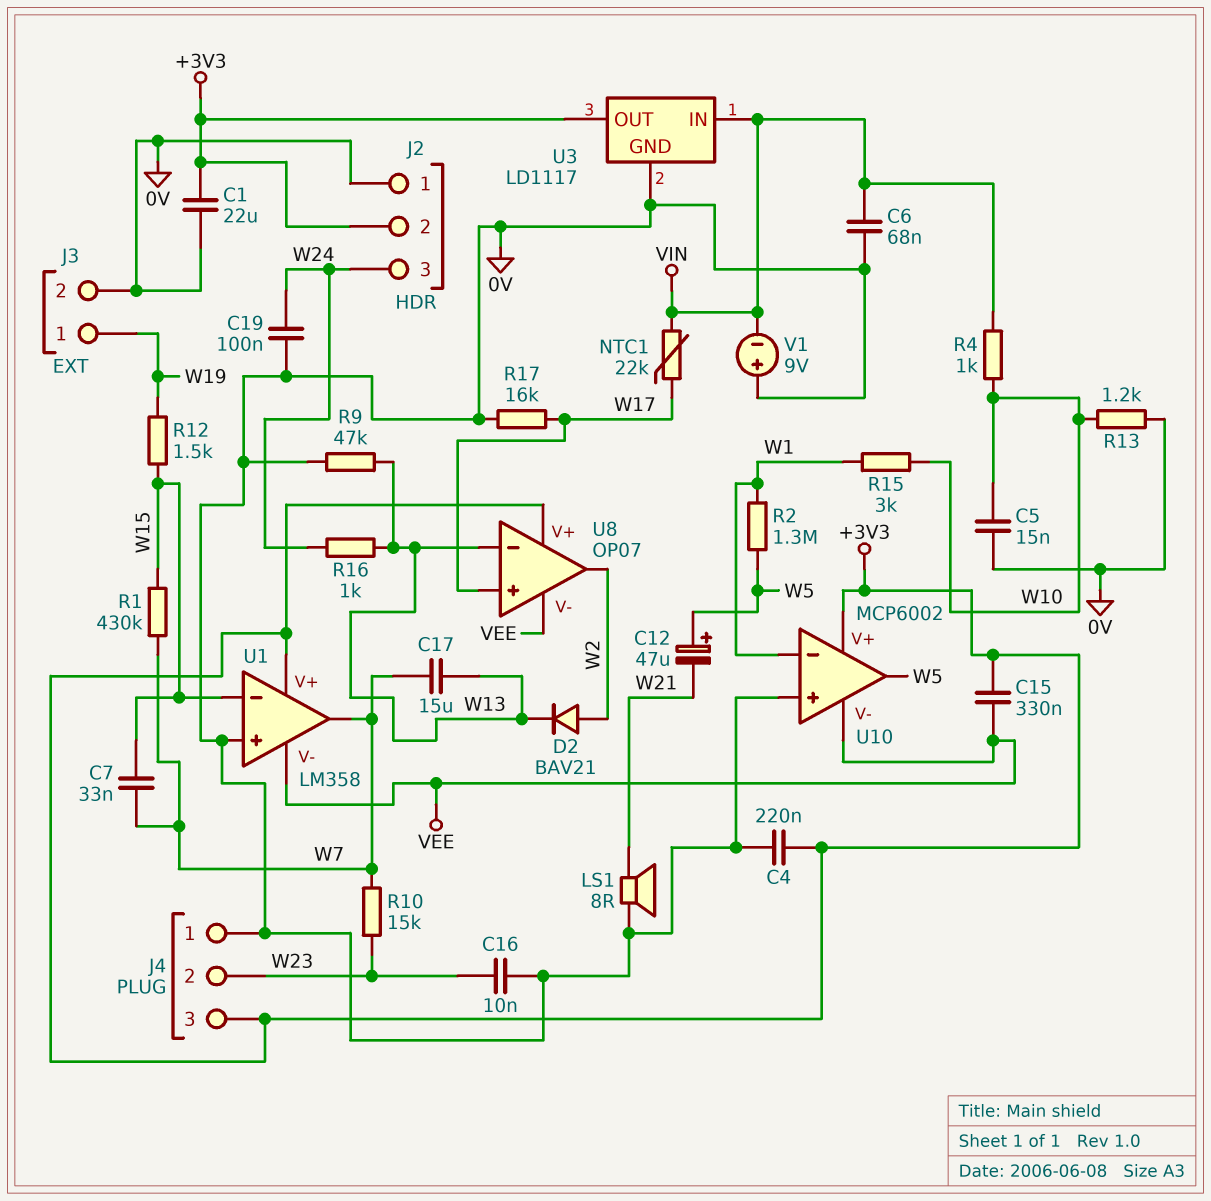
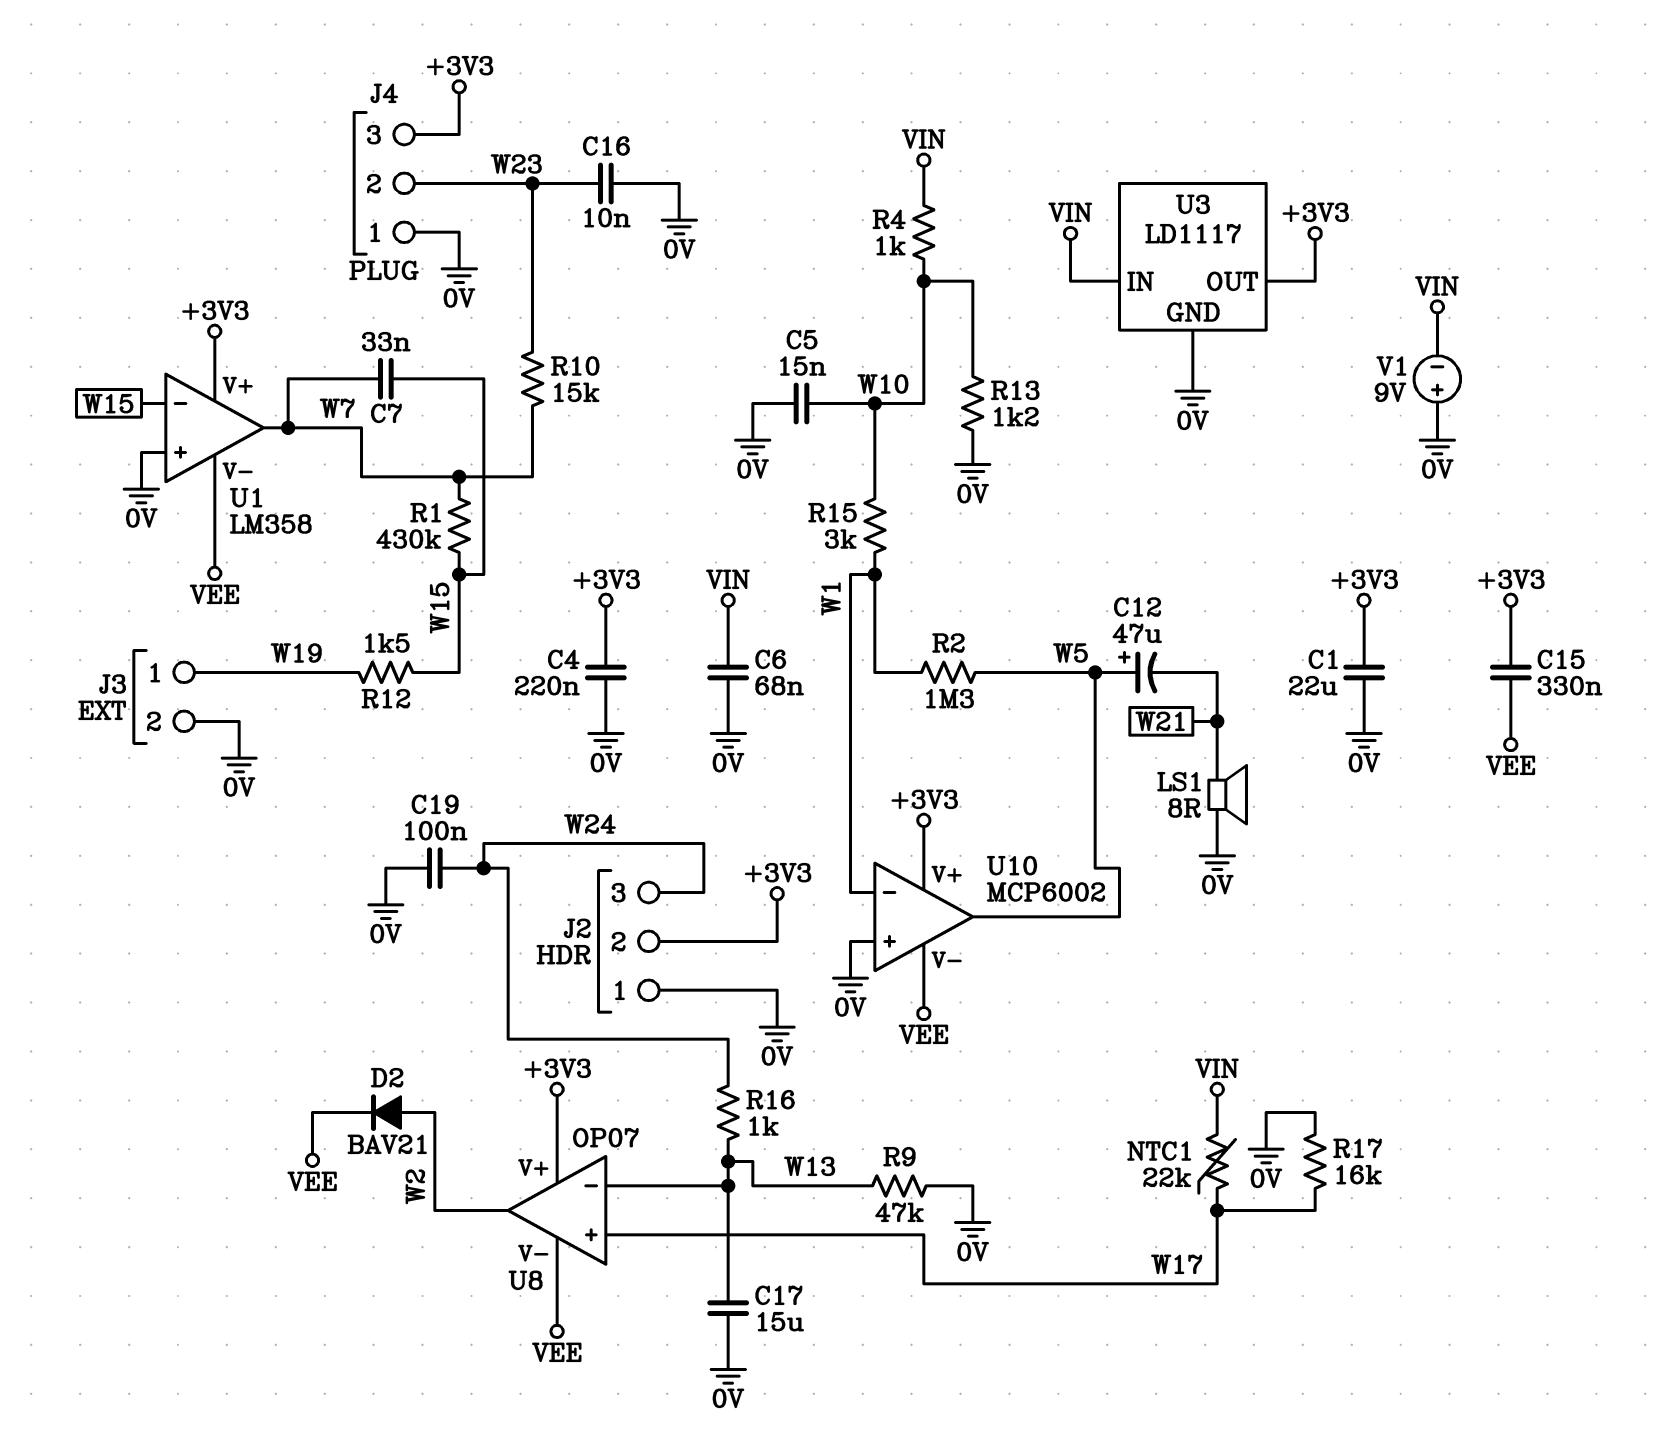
C17: 15uF (W7, W13) -> 15uF (0V, W13)
D2: diode BAV21 (A W2, K W13) -> diode BAV21 (A W2, K VEE)

